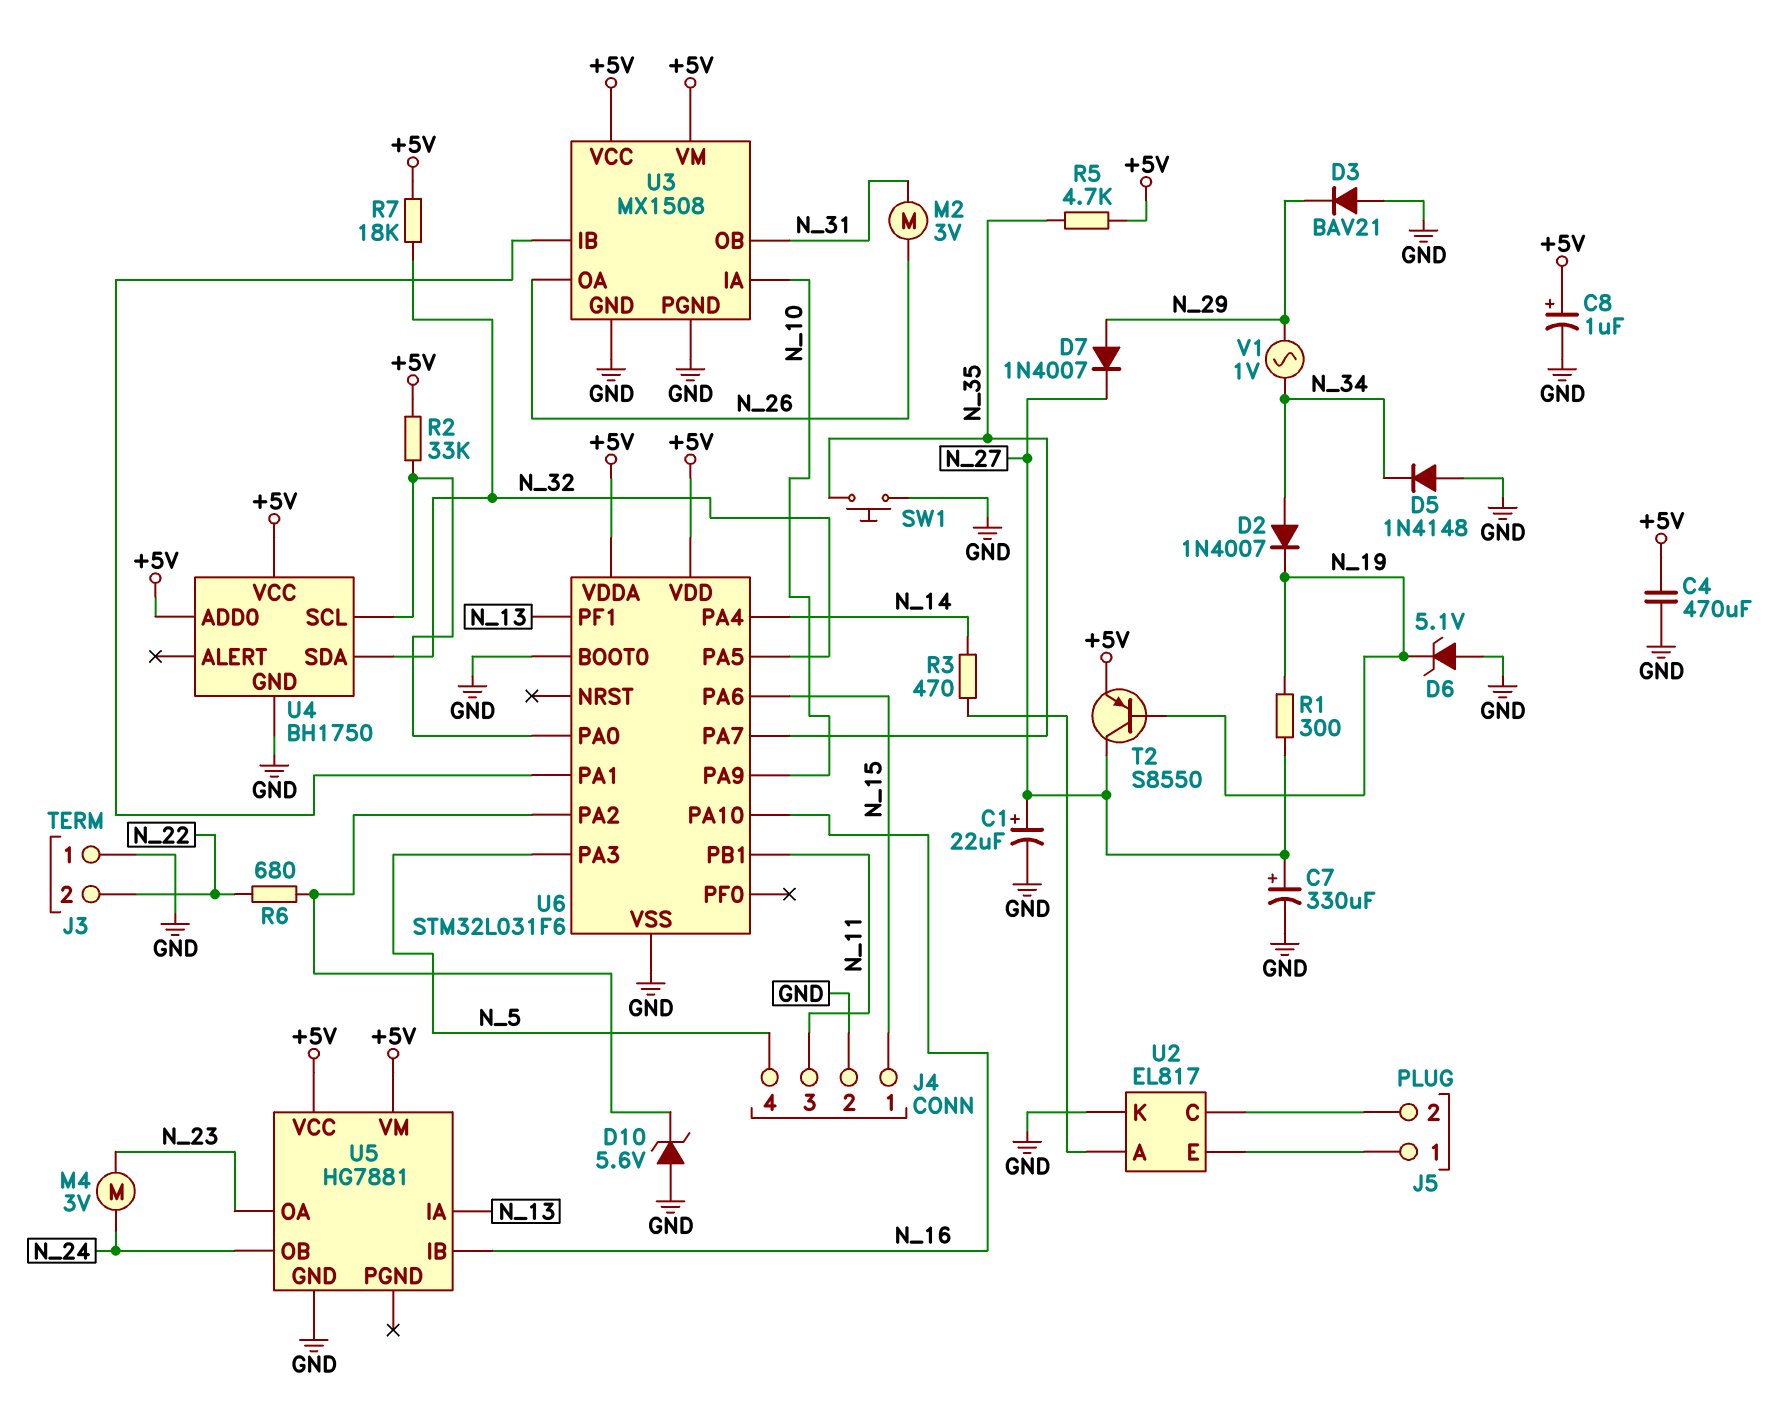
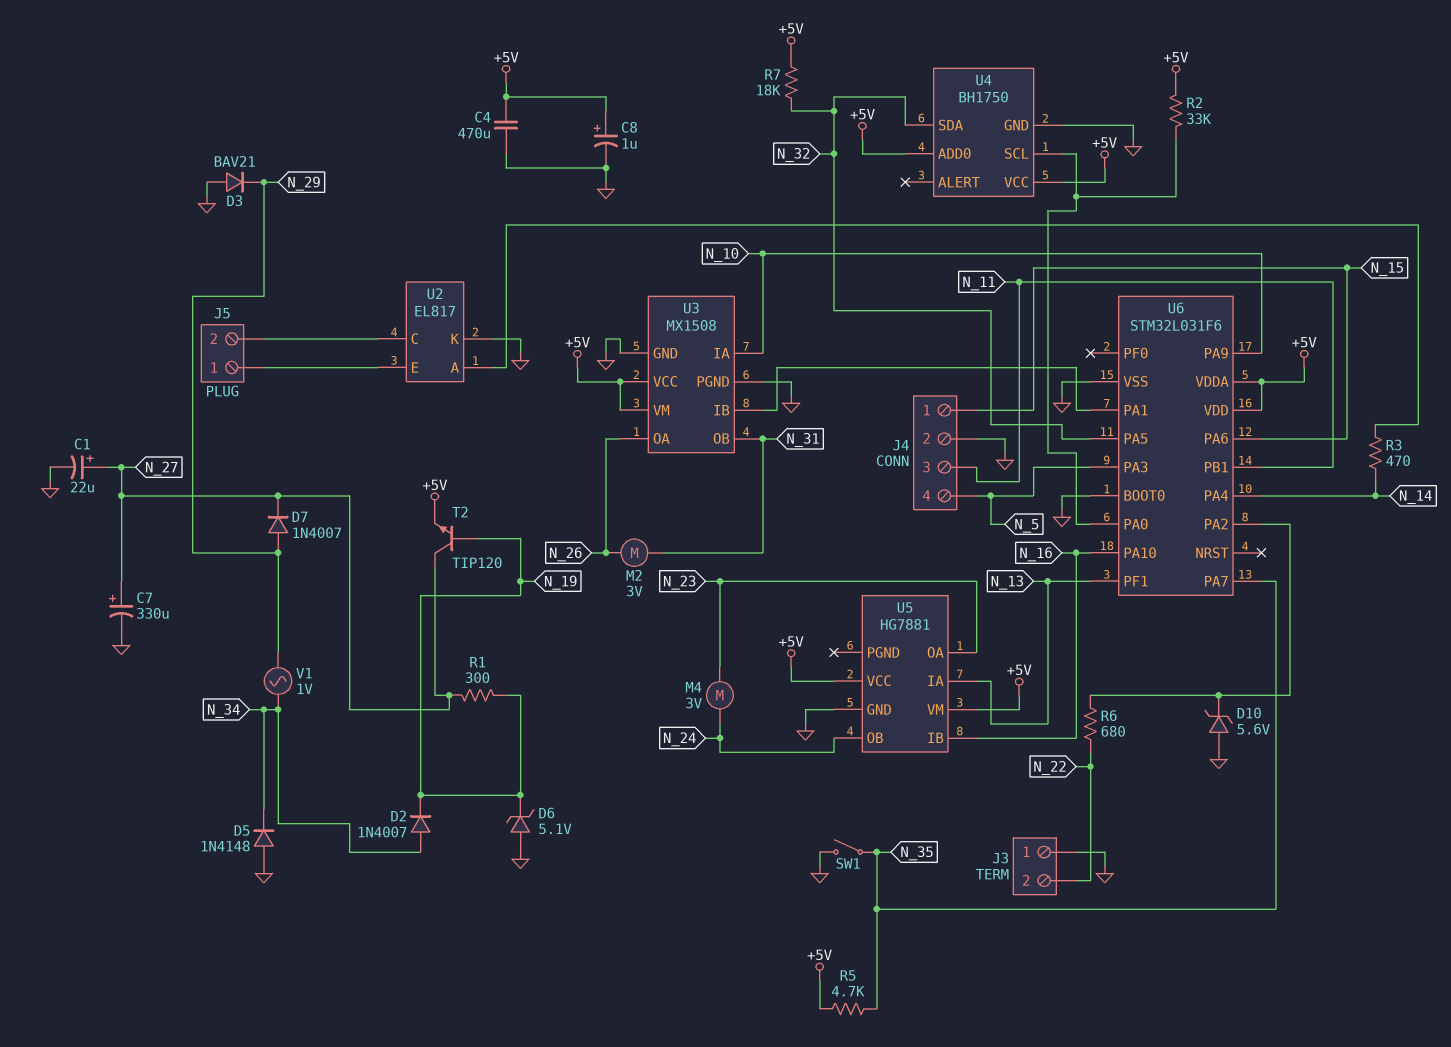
SW1: button (GND, N_35) -> switch (GND, N_35)
T2: PNP S8550 (B N_19, C N_27, E +5V) -> NPN TIP120 (B N_19, C N_27, E +5V)

